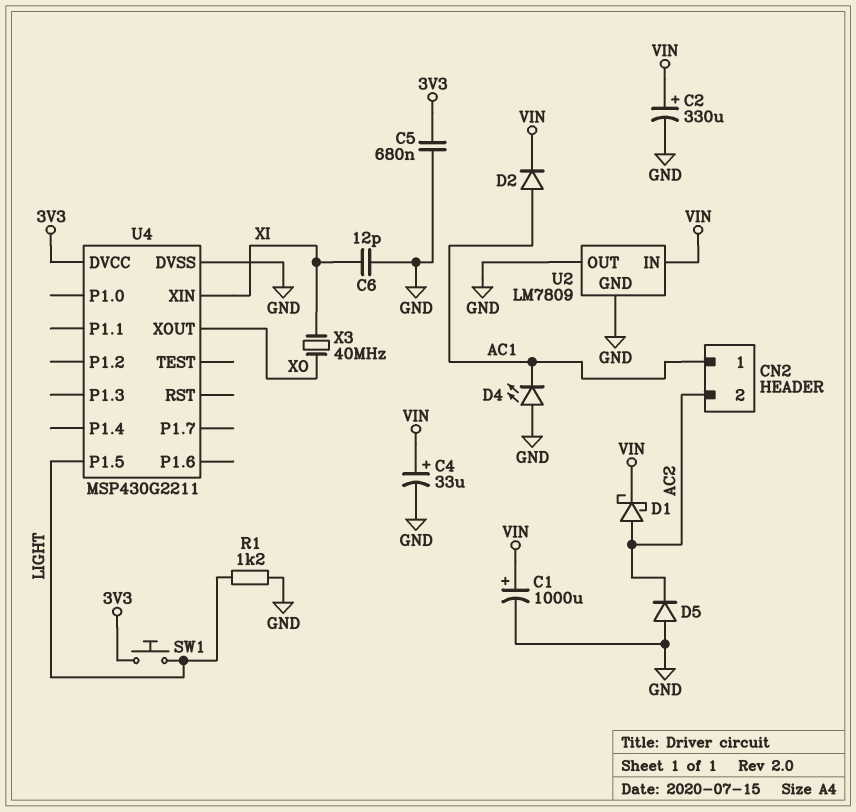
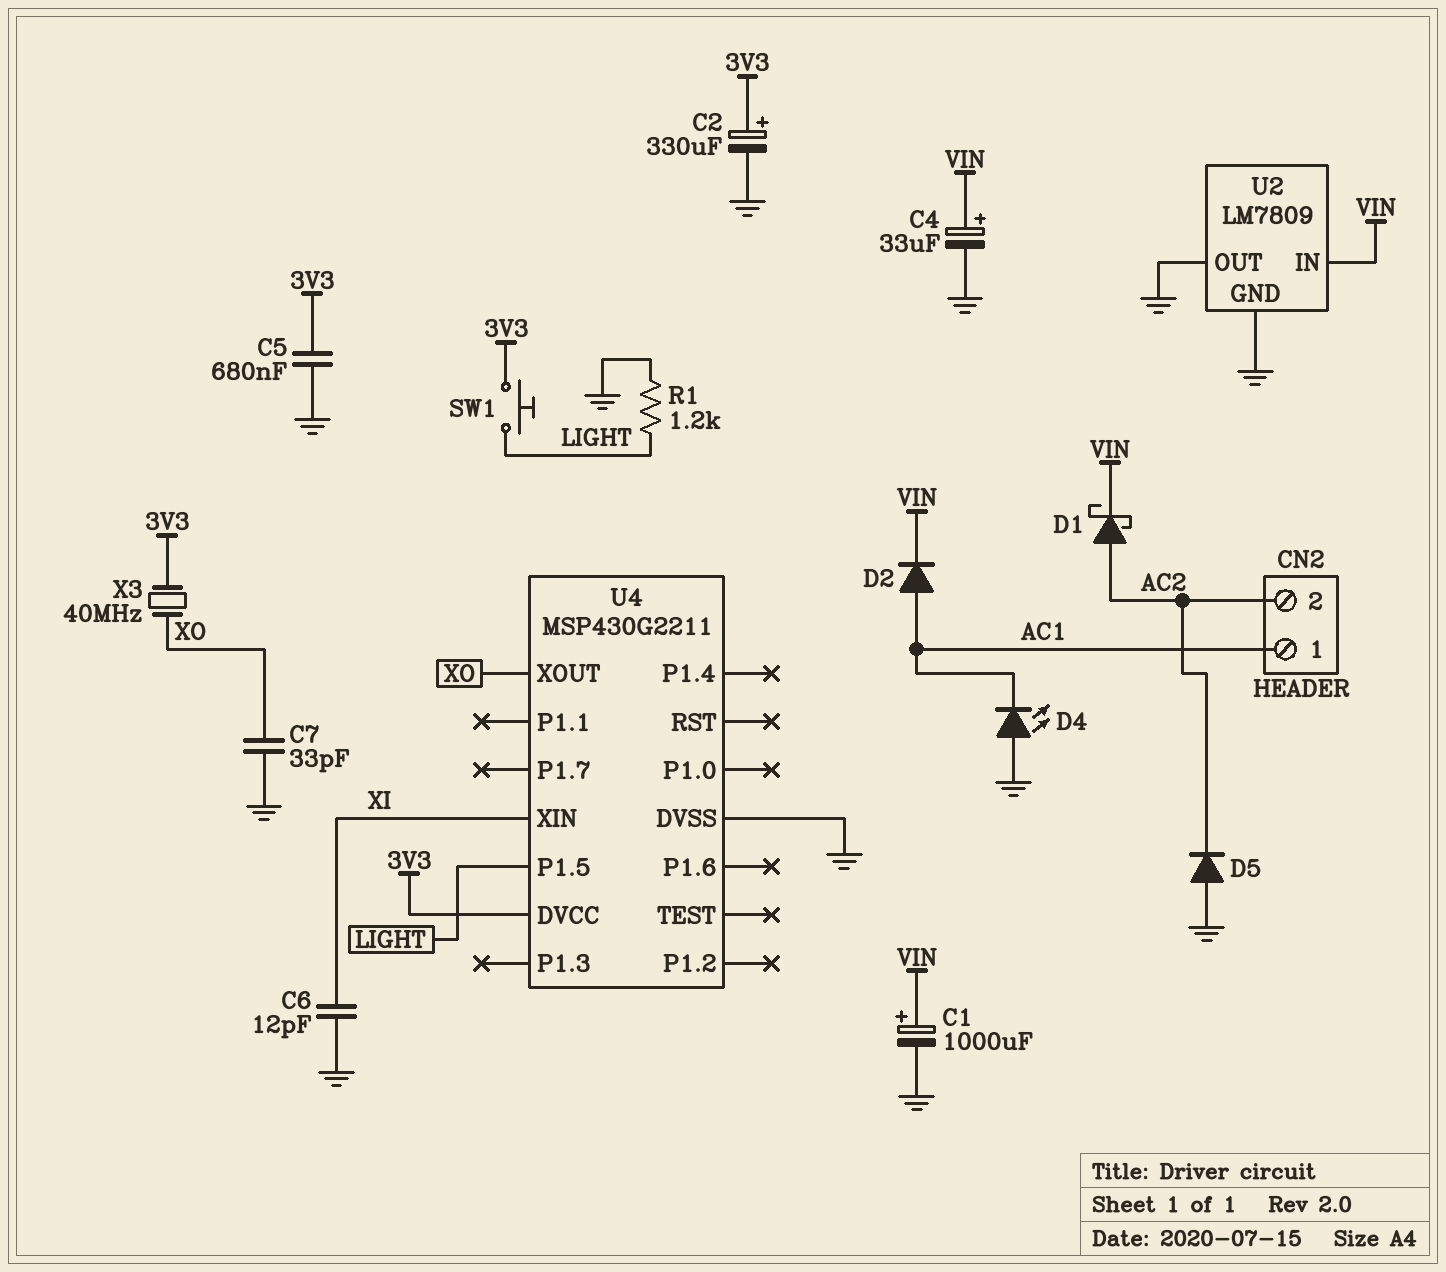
C2: 330uF (plus VIN, minus GND) -> 330uF (plus 3V3, minus GND)
C7: none -> 33pF (GND, XO)
X3: 40MHz (XI, XO) -> 40MHz (3V3, XO)

